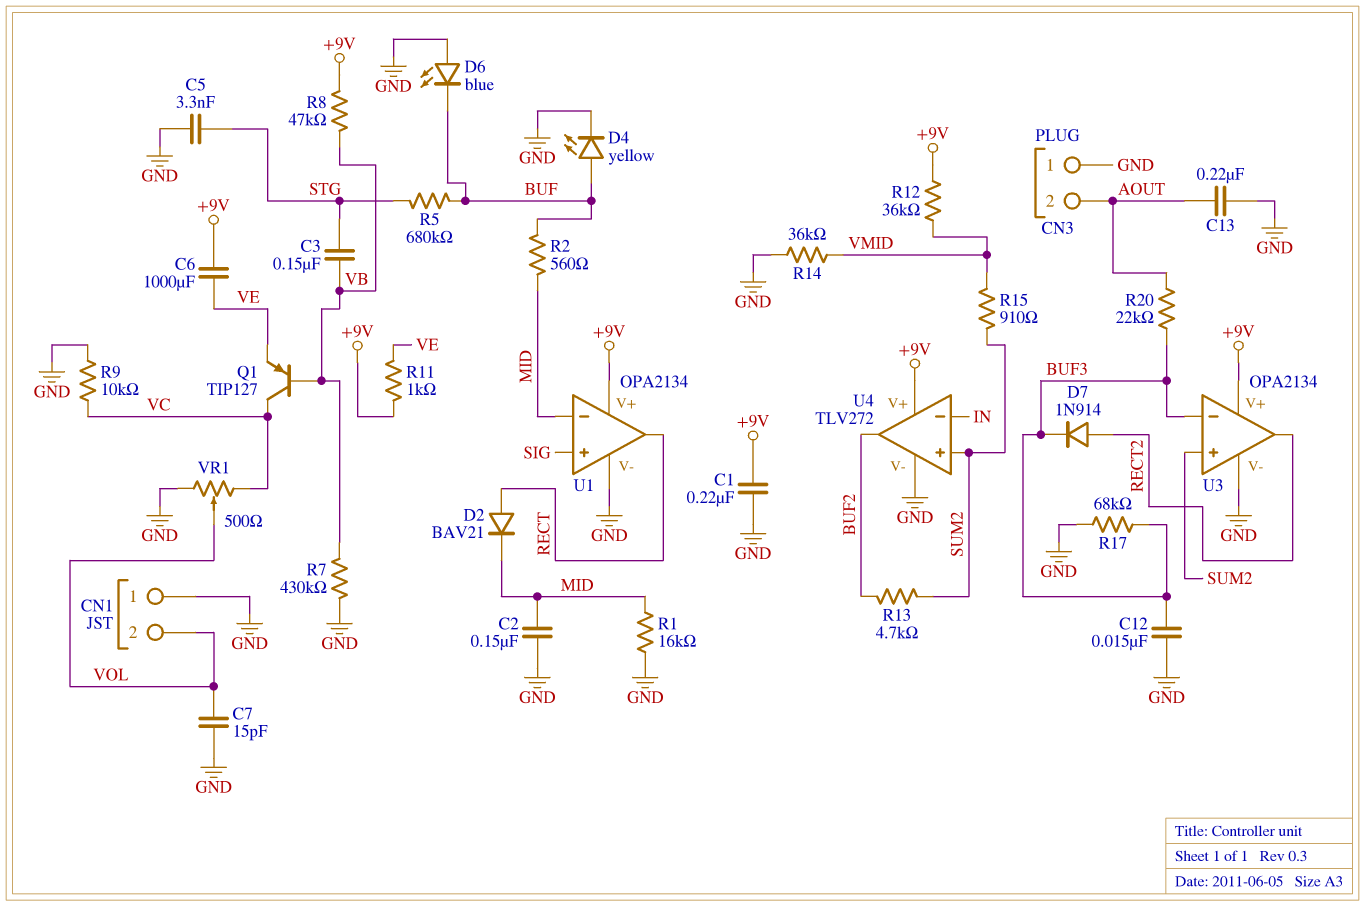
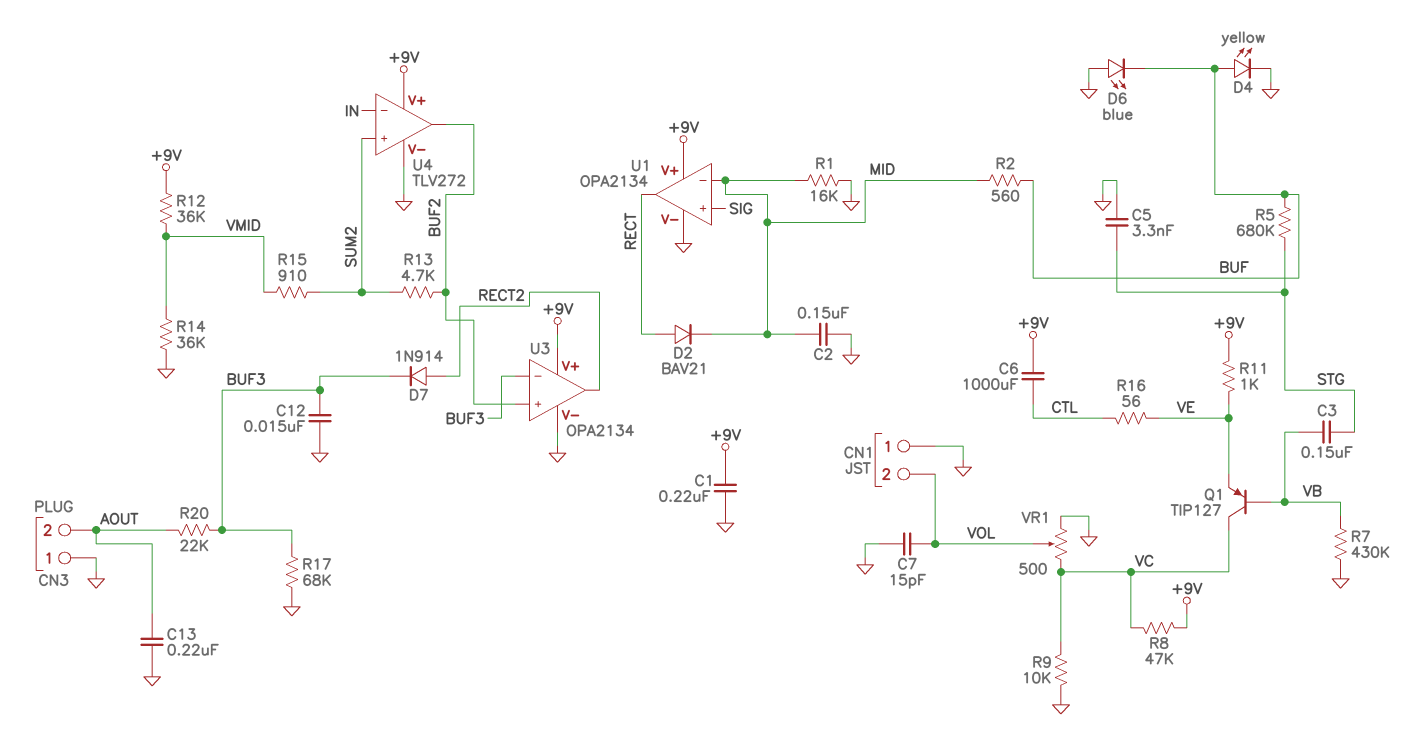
C6: 1000uF (+9V, VE) -> 1000uF (+9V, CTL)
R8: 47k (+9V, VB) -> 47k (+9V, VC)
R16: none -> 56 (CTL, VE)
U3 pin in+: SUM2 -> BUF2

